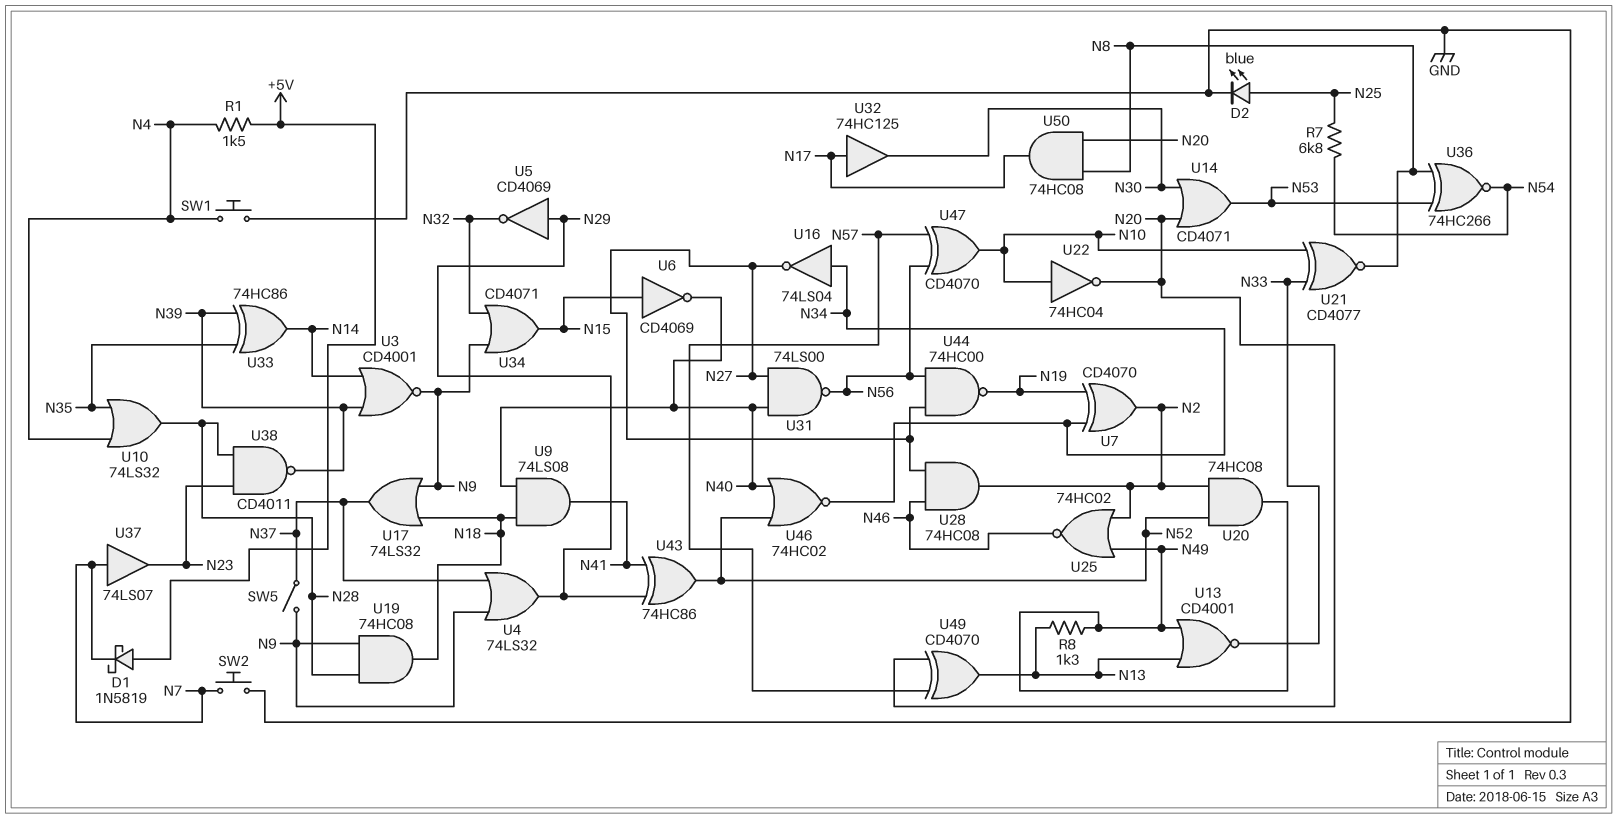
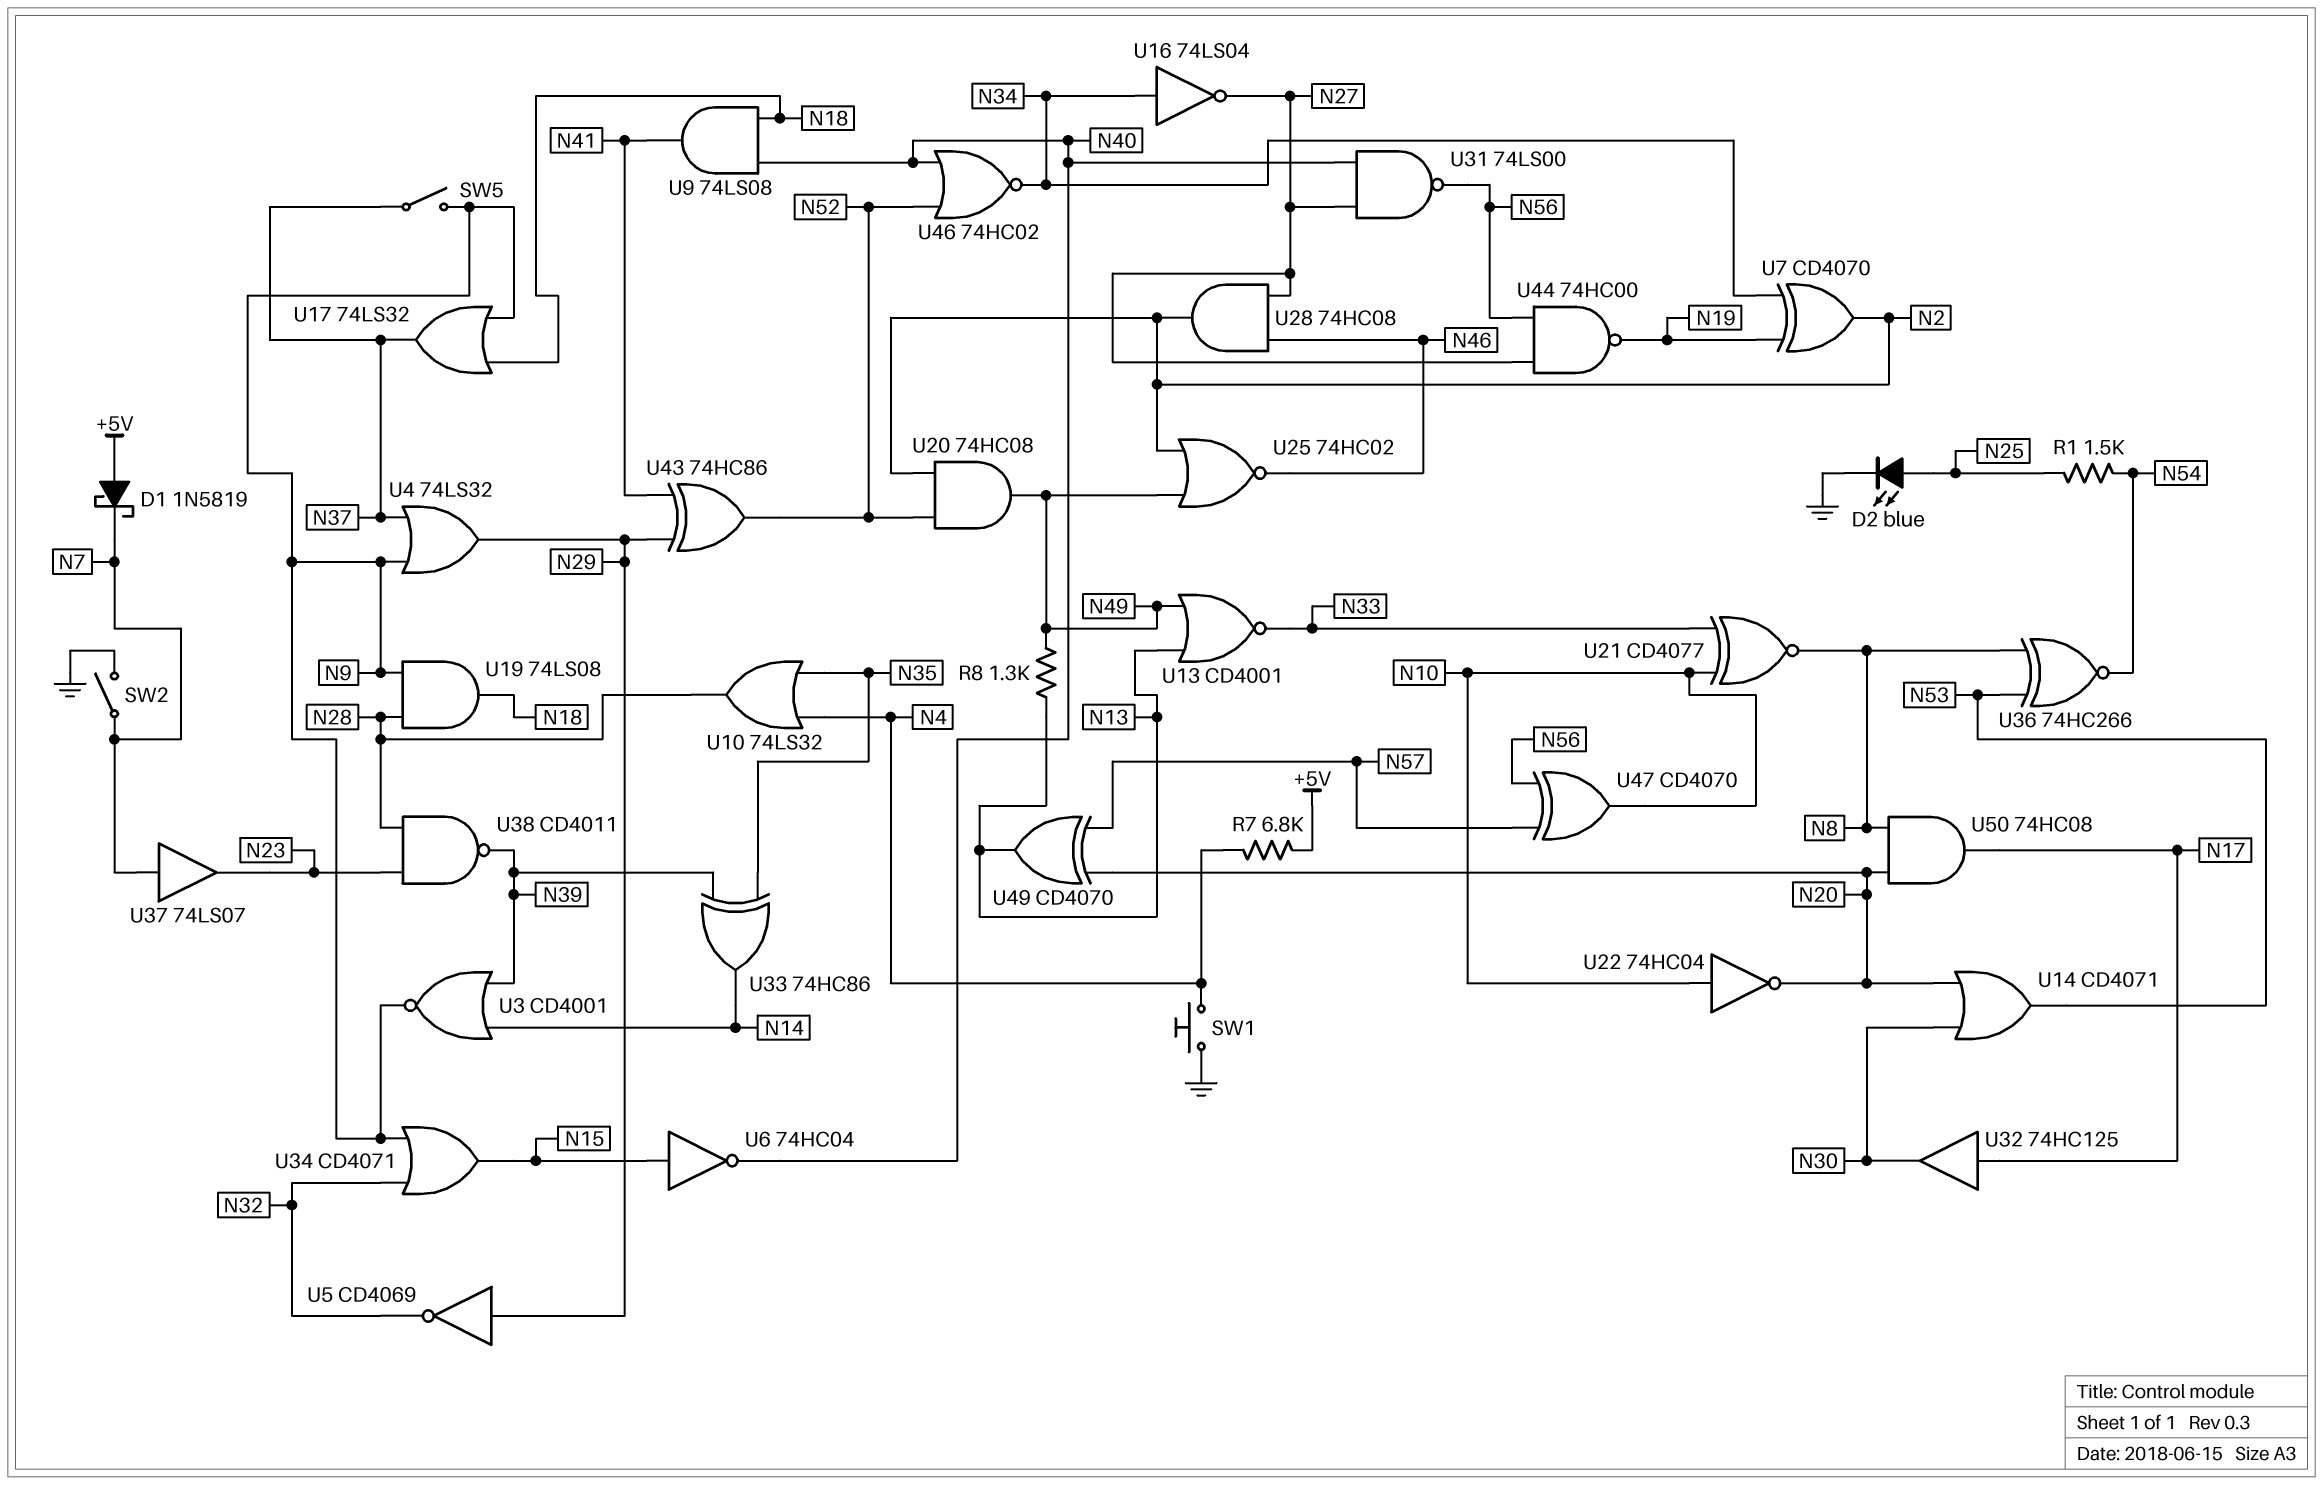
R1: 1.5k (+5V, N4) -> 1.5k (N25, N54)
R7: 6.8k (N25, N54) -> 6.8k (+5V, N4)
SW2: button (GND, N7) -> switch (GND, N7)
U6: NOT CD4069 (in N15, out N40) -> NOT 74HC04 (in N15, out N40)
U19: AND 74HC08 (in N9, in N28, out N18) -> AND 74LS08 (in N9, in N28, out N18)

